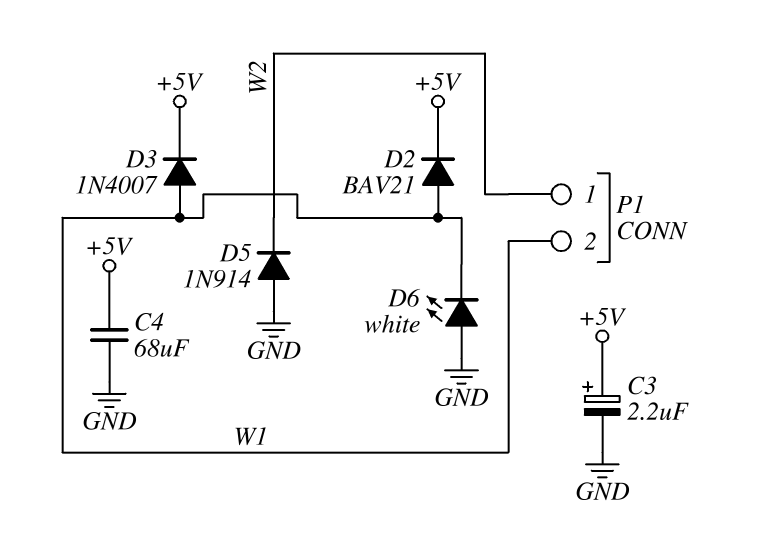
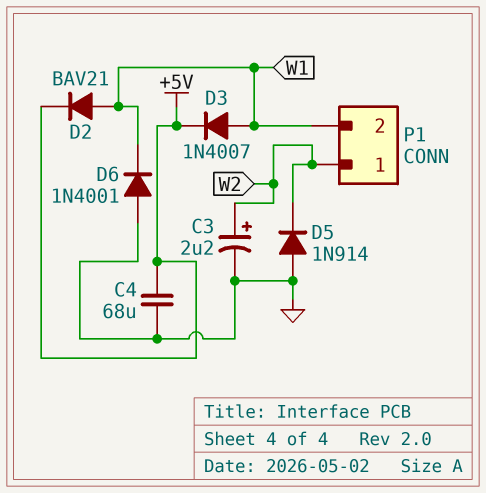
C3: 2.2uF (plus +5V, minus GND) -> 2.2uF (plus W2, minus GND)
D6: LED white (A GND, K W1) -> diode 1N4001 (A GND, K W1)

